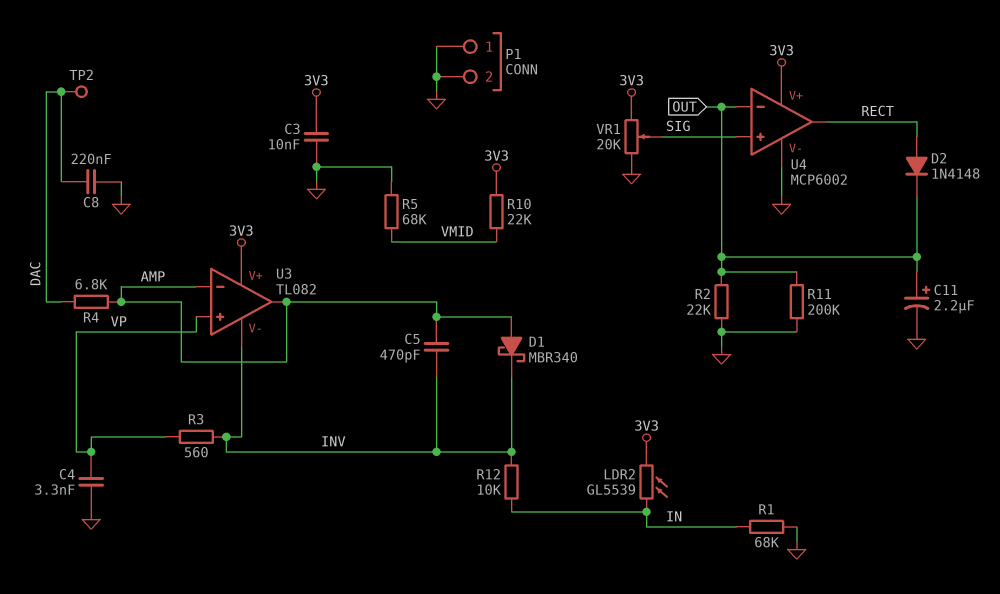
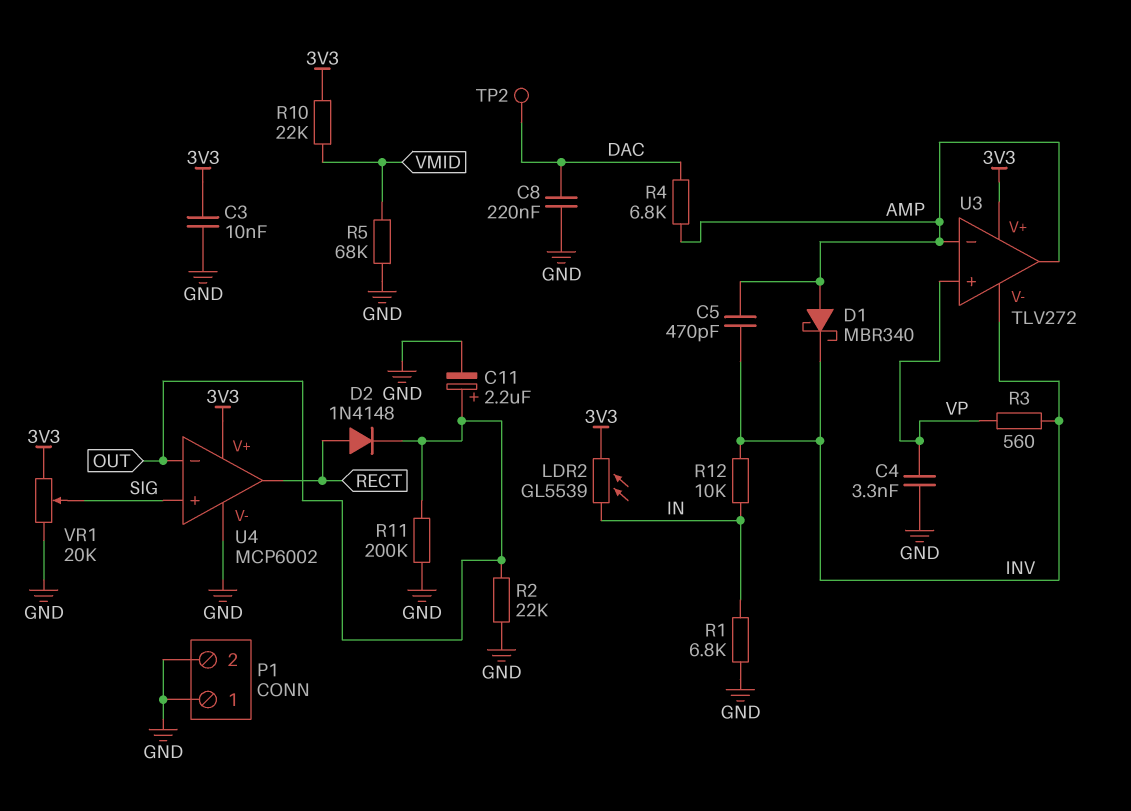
R1: 68k (GND, IN) -> 6.8k (GND, IN)
U3: TL082 -> TLV272

